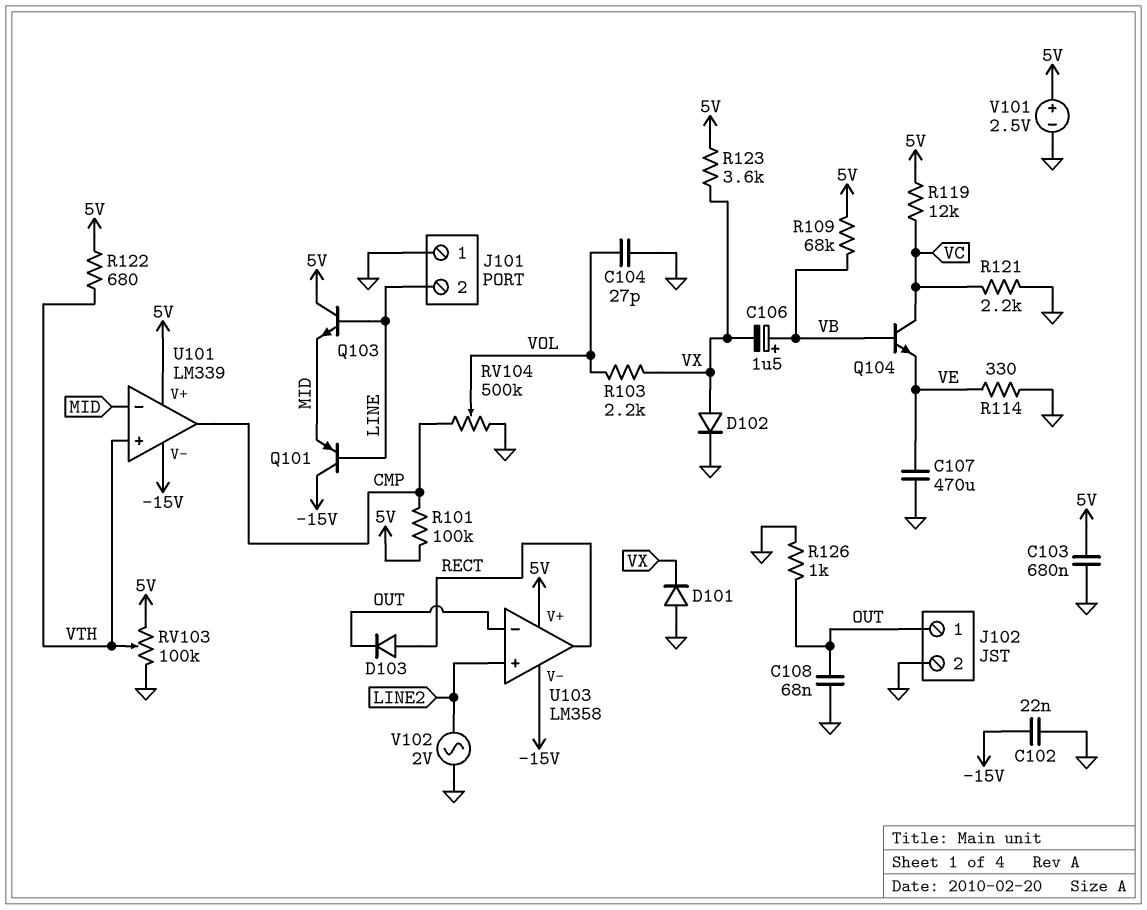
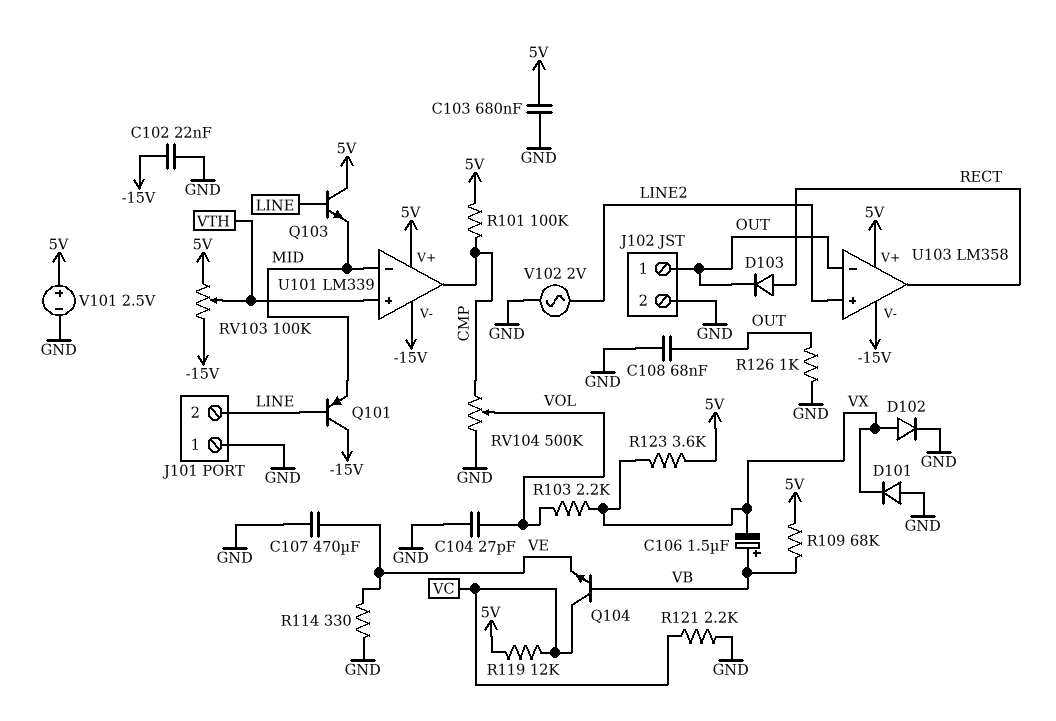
R122: 680 (5V, VTH) -> none
RV103: 100k (5V, GND, wiper VTH) -> 100k (-15V, 5V, wiper VTH)

